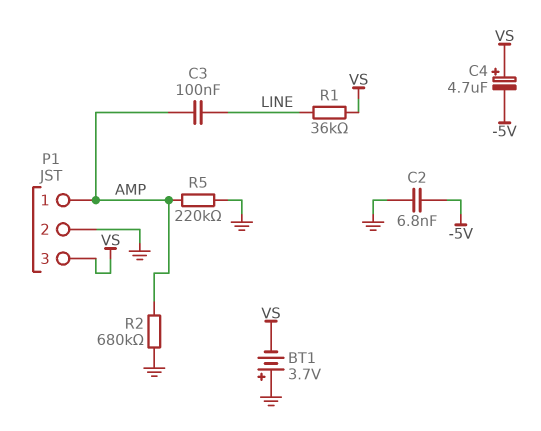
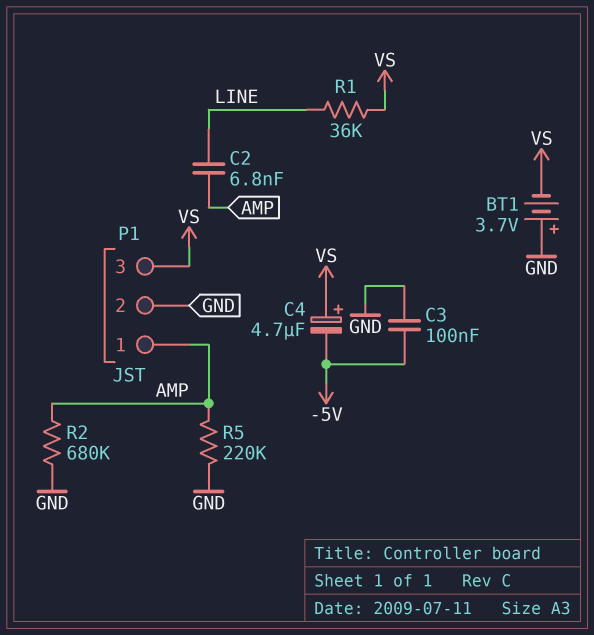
C2: 6.8nF (-5V, GND) -> 6.8nF (AMP, LINE)
C3: 100nF (AMP, LINE) -> 100nF (-5V, GND)

